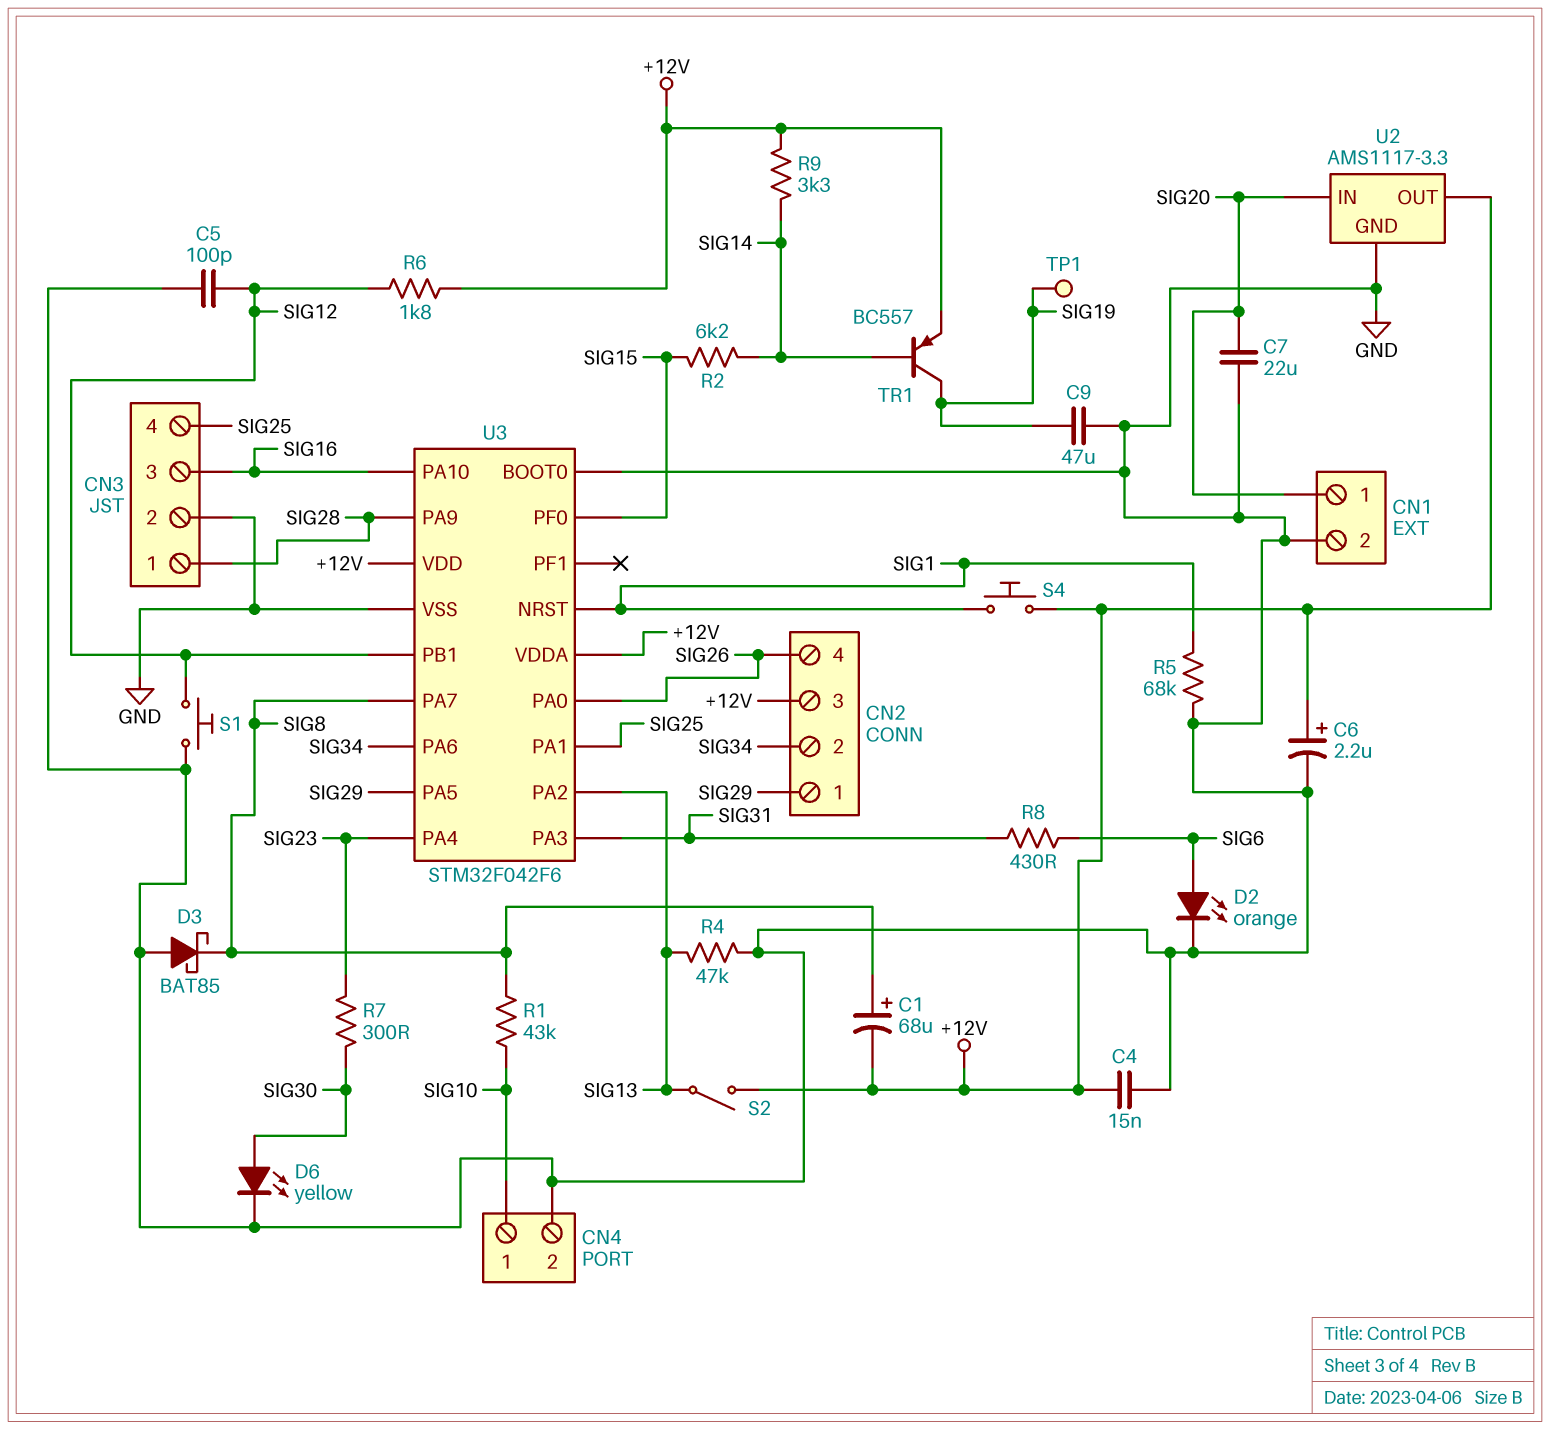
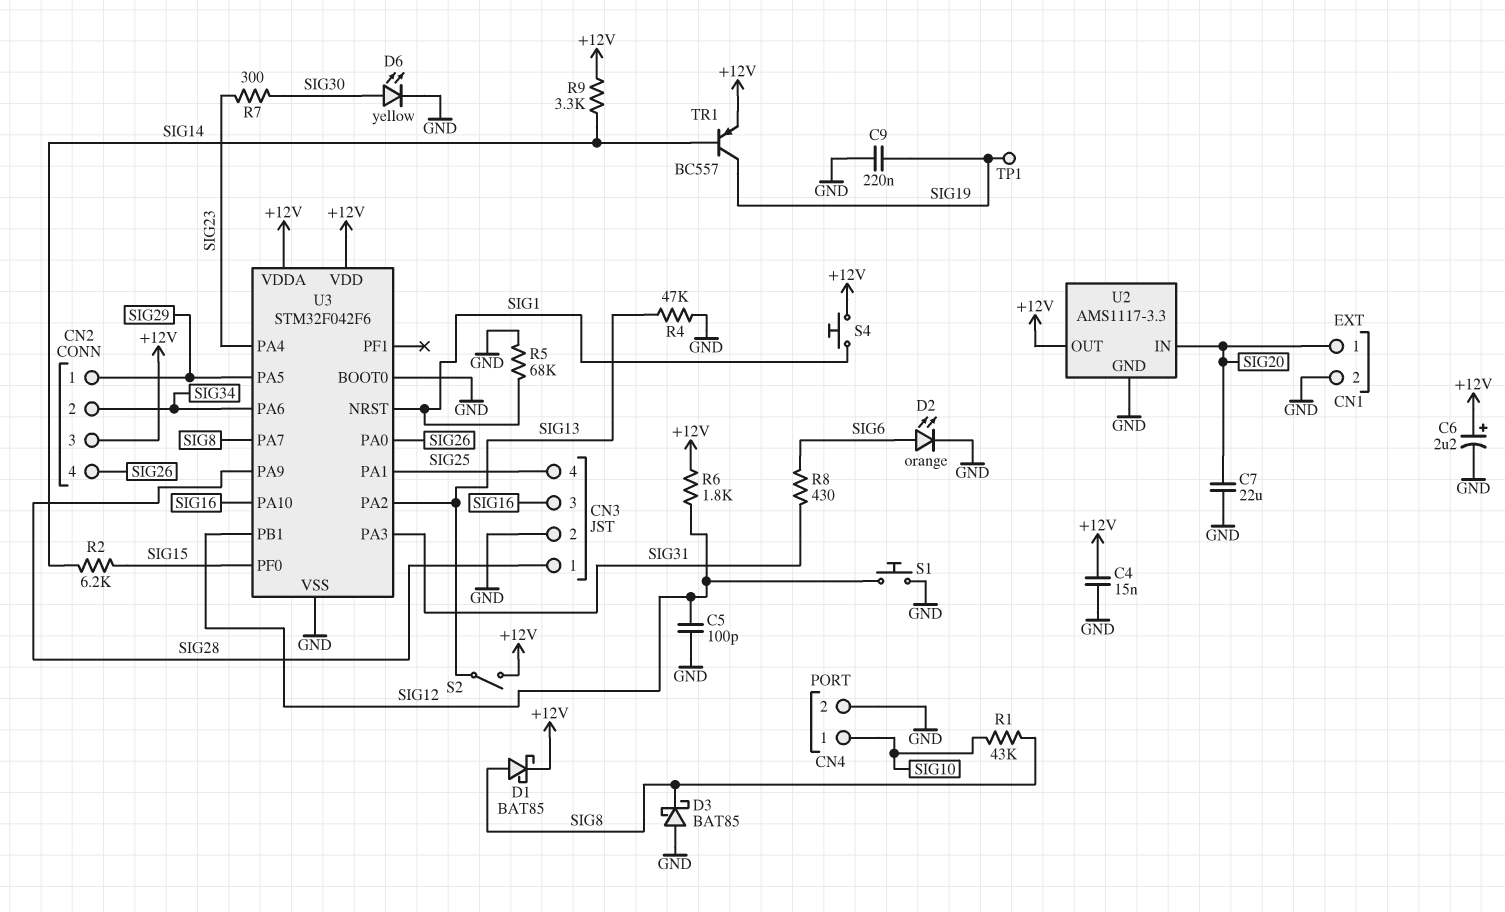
C1: 68uF (plus SIG8, minus +12V) -> none
C9: 47uF (GND, SIG19) -> 220nF (GND, SIG19)
D1: none -> schottky BAT85 (A SIG8, K +12V)

